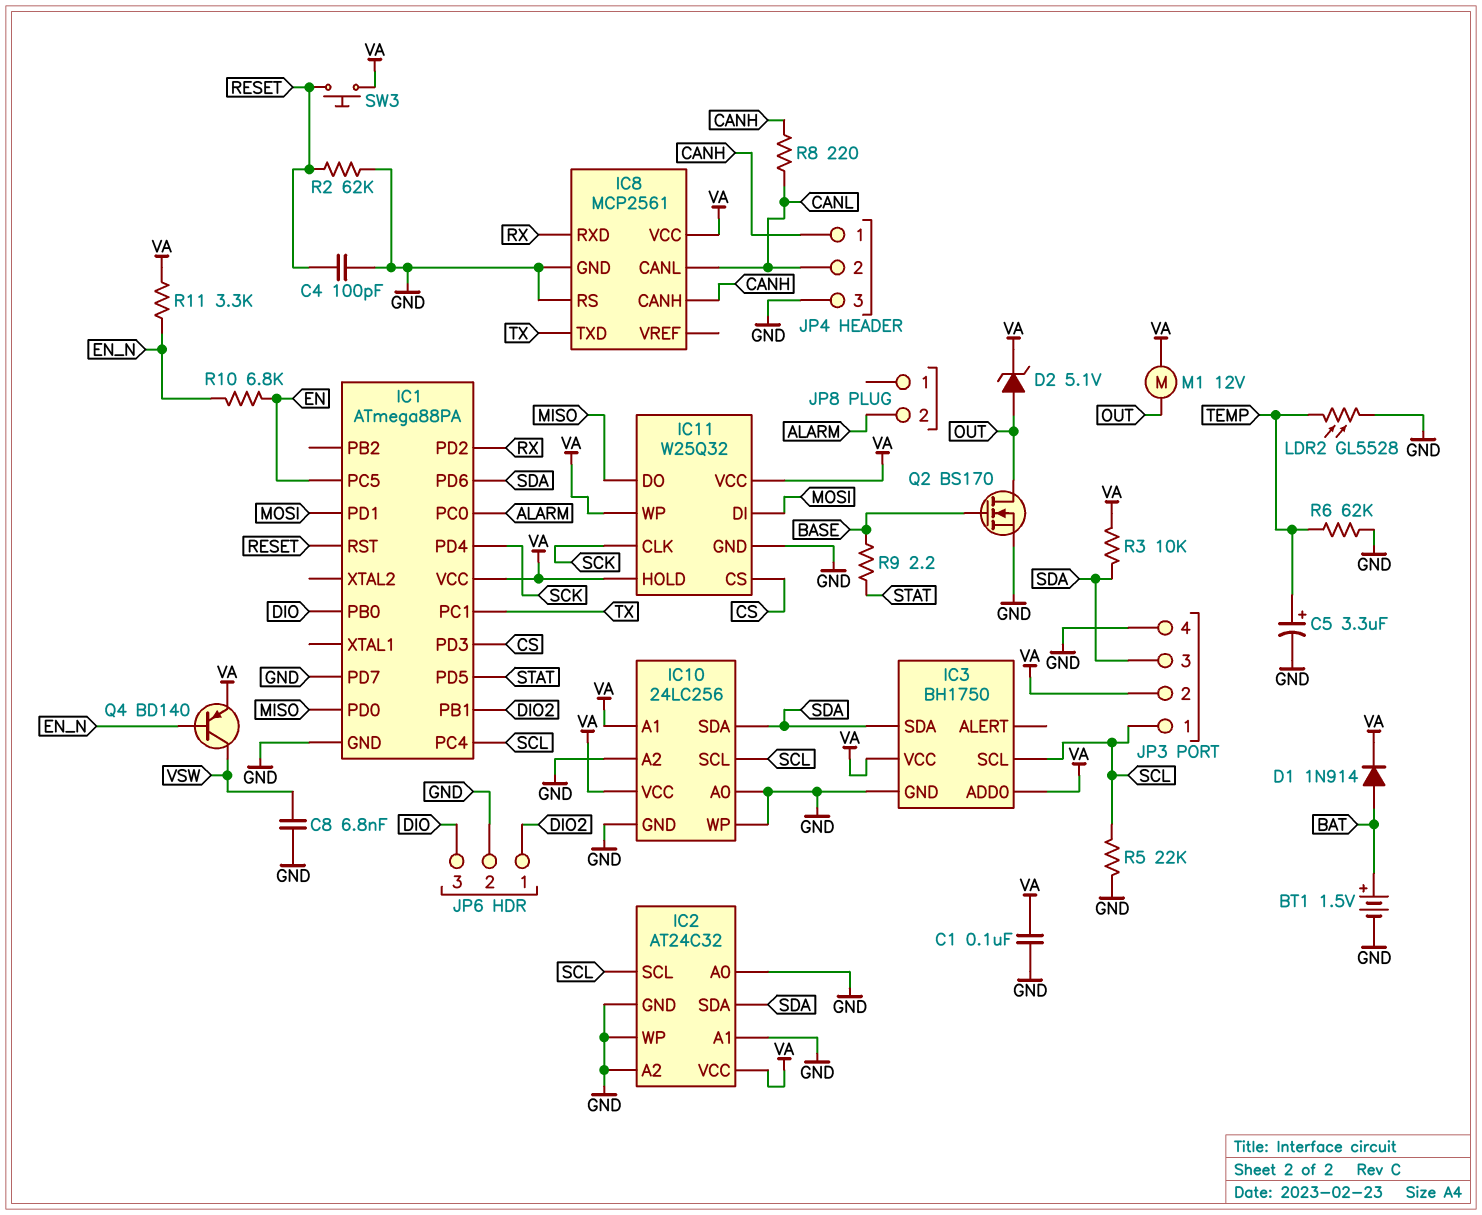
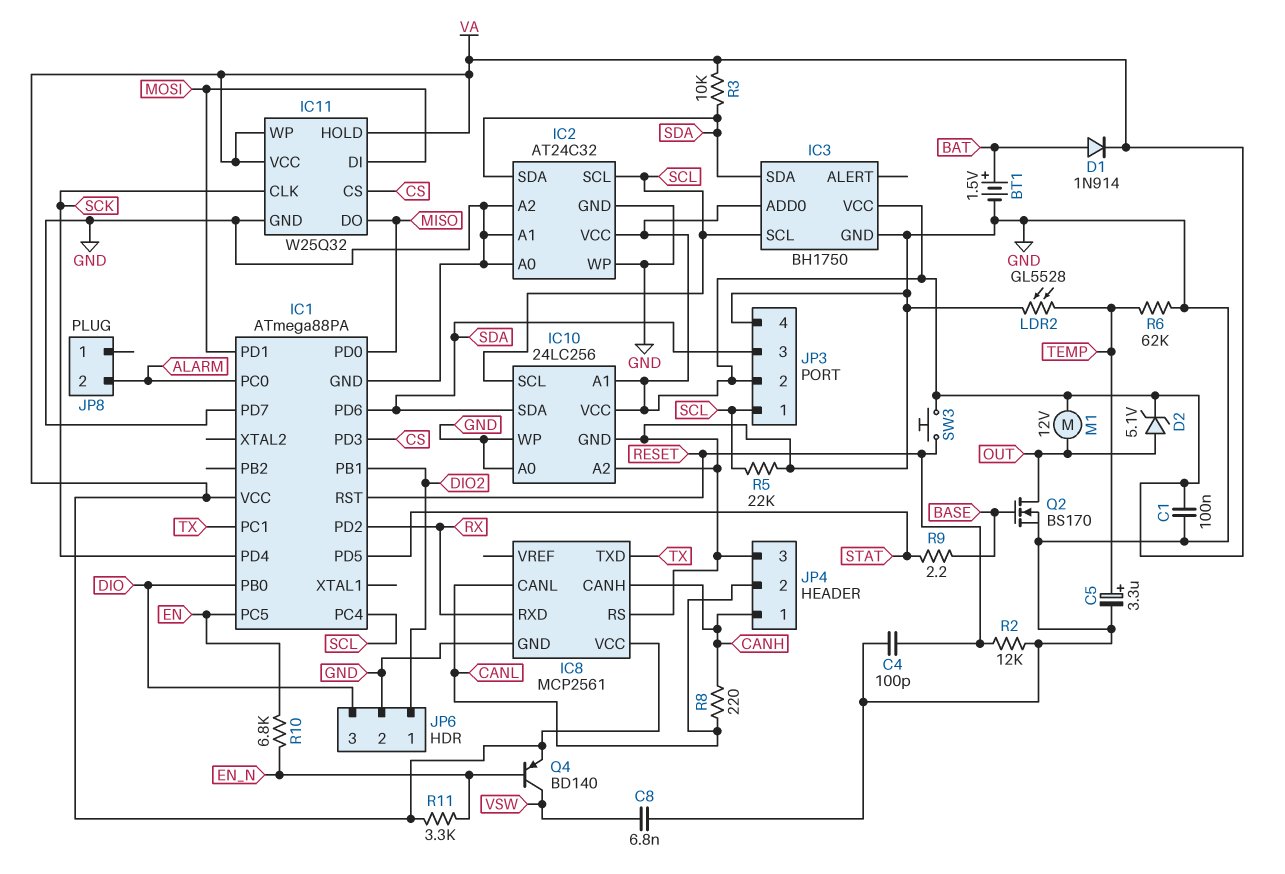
R2: 62k (GND, RESET) -> 12k (GND, RESET)

